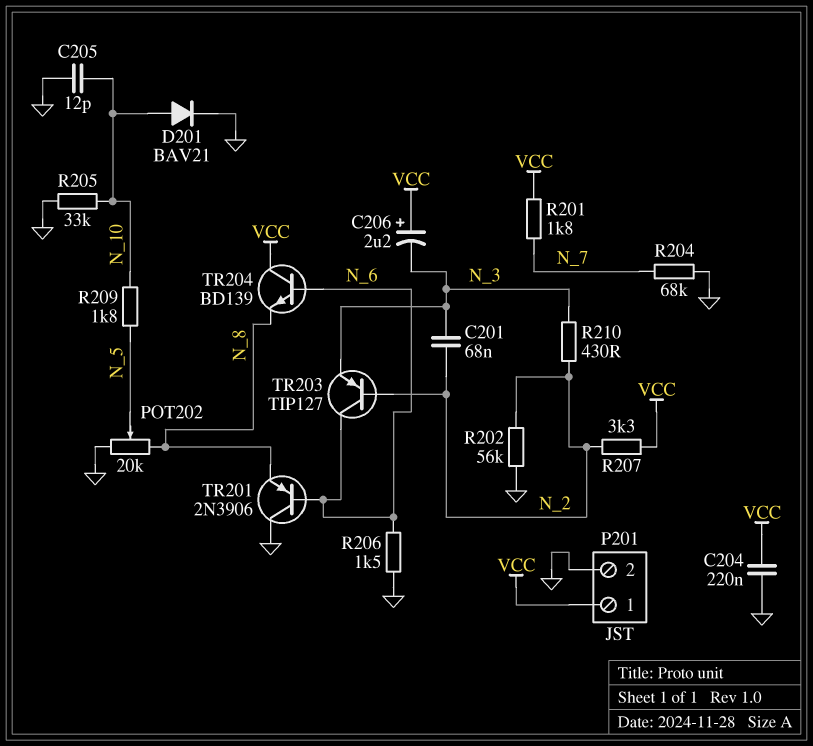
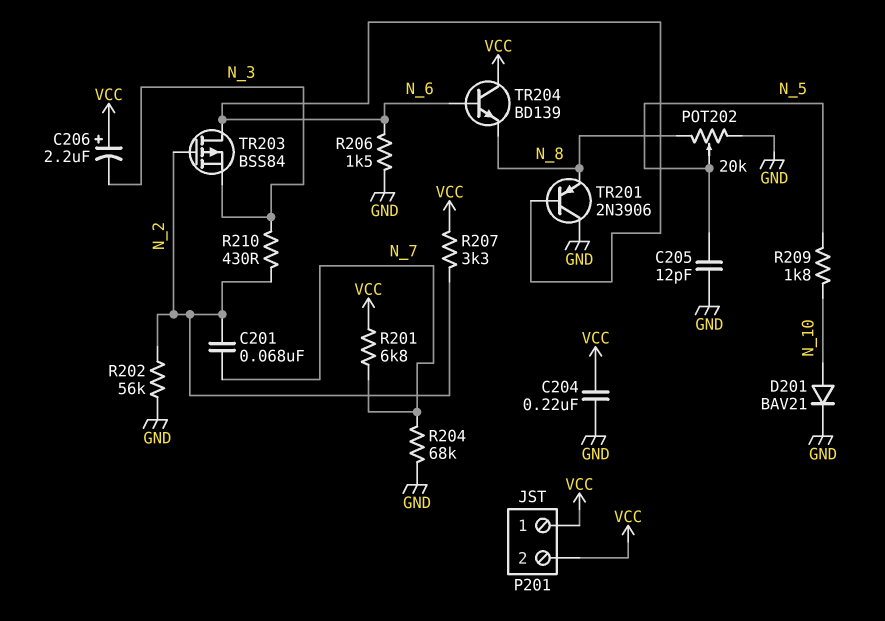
C201: 68nF (N_2, N_3) -> 68nF (N_2, N_7)
C205: 12pF (GND, N_10) -> 12pF (GND, N_5)
P201 pin 2: GND -> VCC
R201: 1.8k (N_7, VCC) -> 6.8k (N_7, VCC)
R205: 33k (GND, N_10) -> none
TR203: PNP TIP127 (B N_2, C N_6, E N_3) -> PMOS BSS84 (G N_2, D N_6, S N_3)

